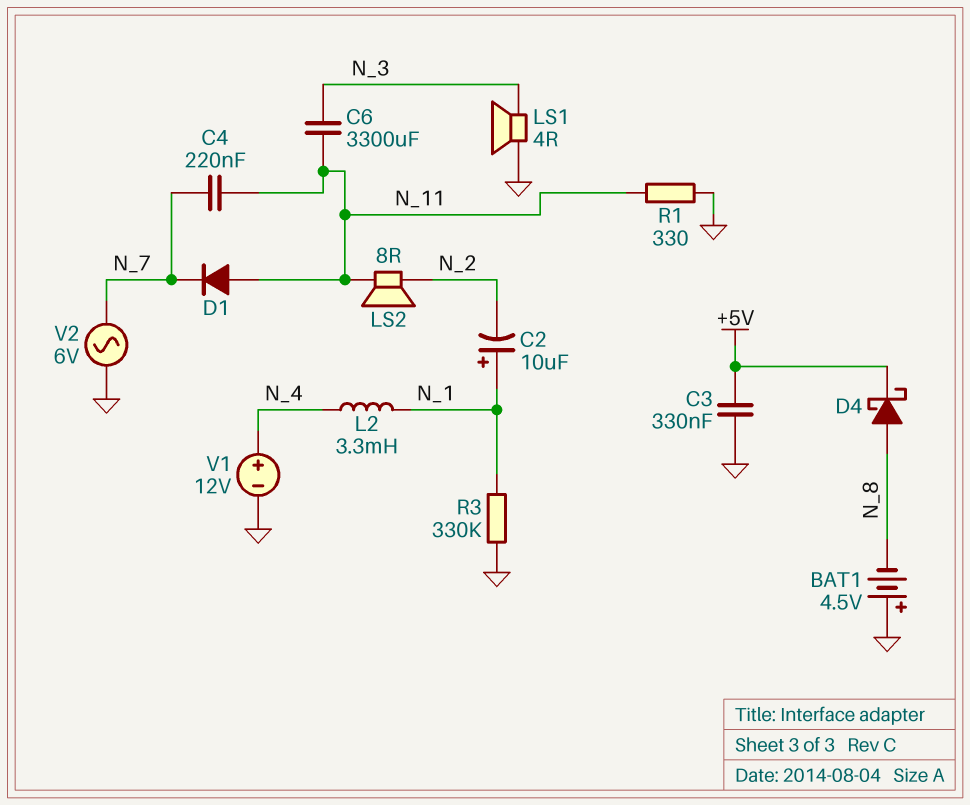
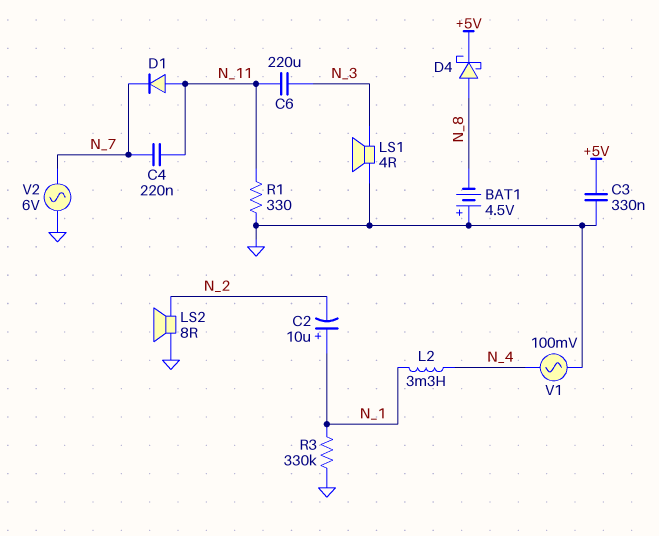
C6: 3300uF (N_3, N_11) -> 220uF (N_3, N_11)
LS2: speaker 8R (N_2, N_11) -> speaker 8R (GND, N_2)
V1: 12V (plus N_4, minus GND) -> AC 100mV (GND, N_4)

